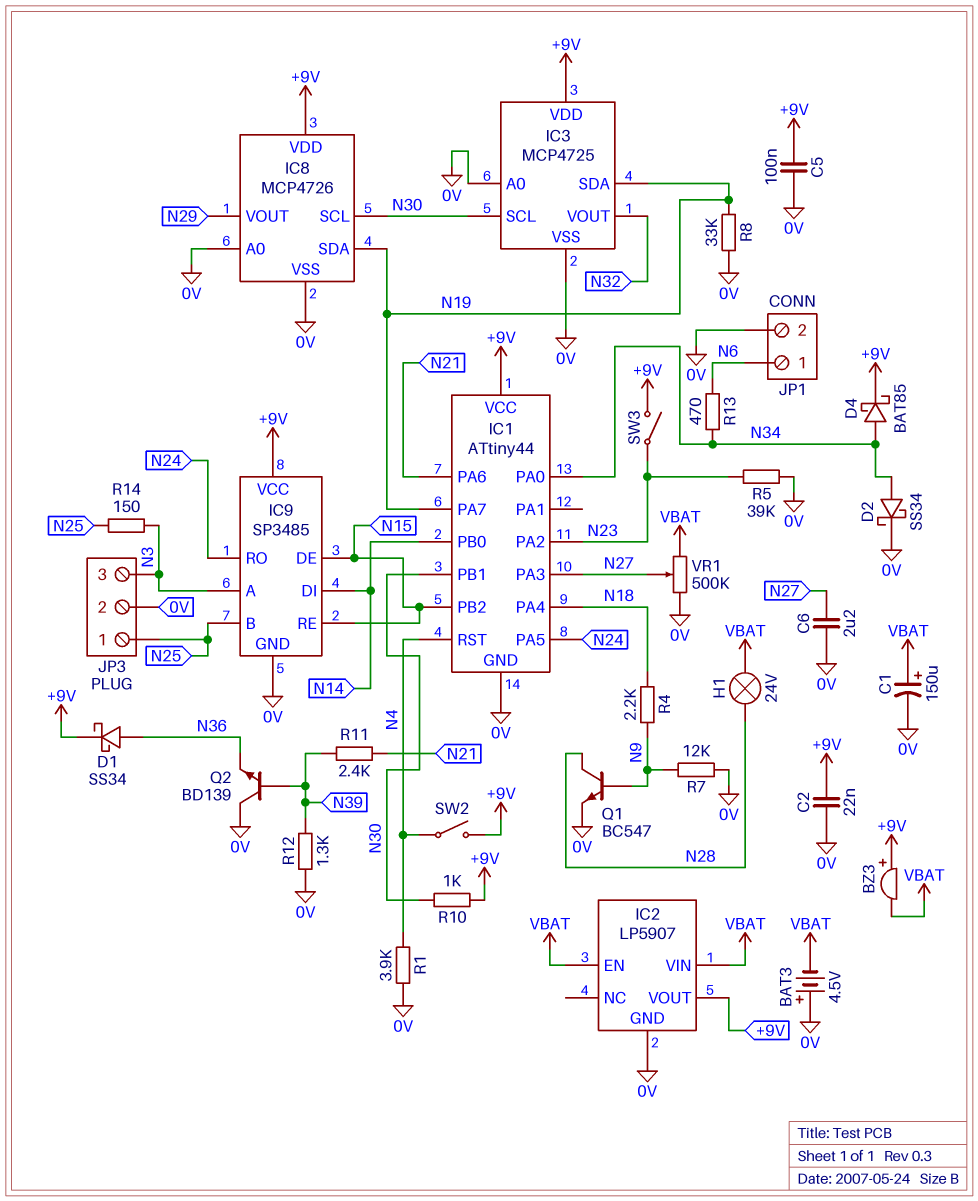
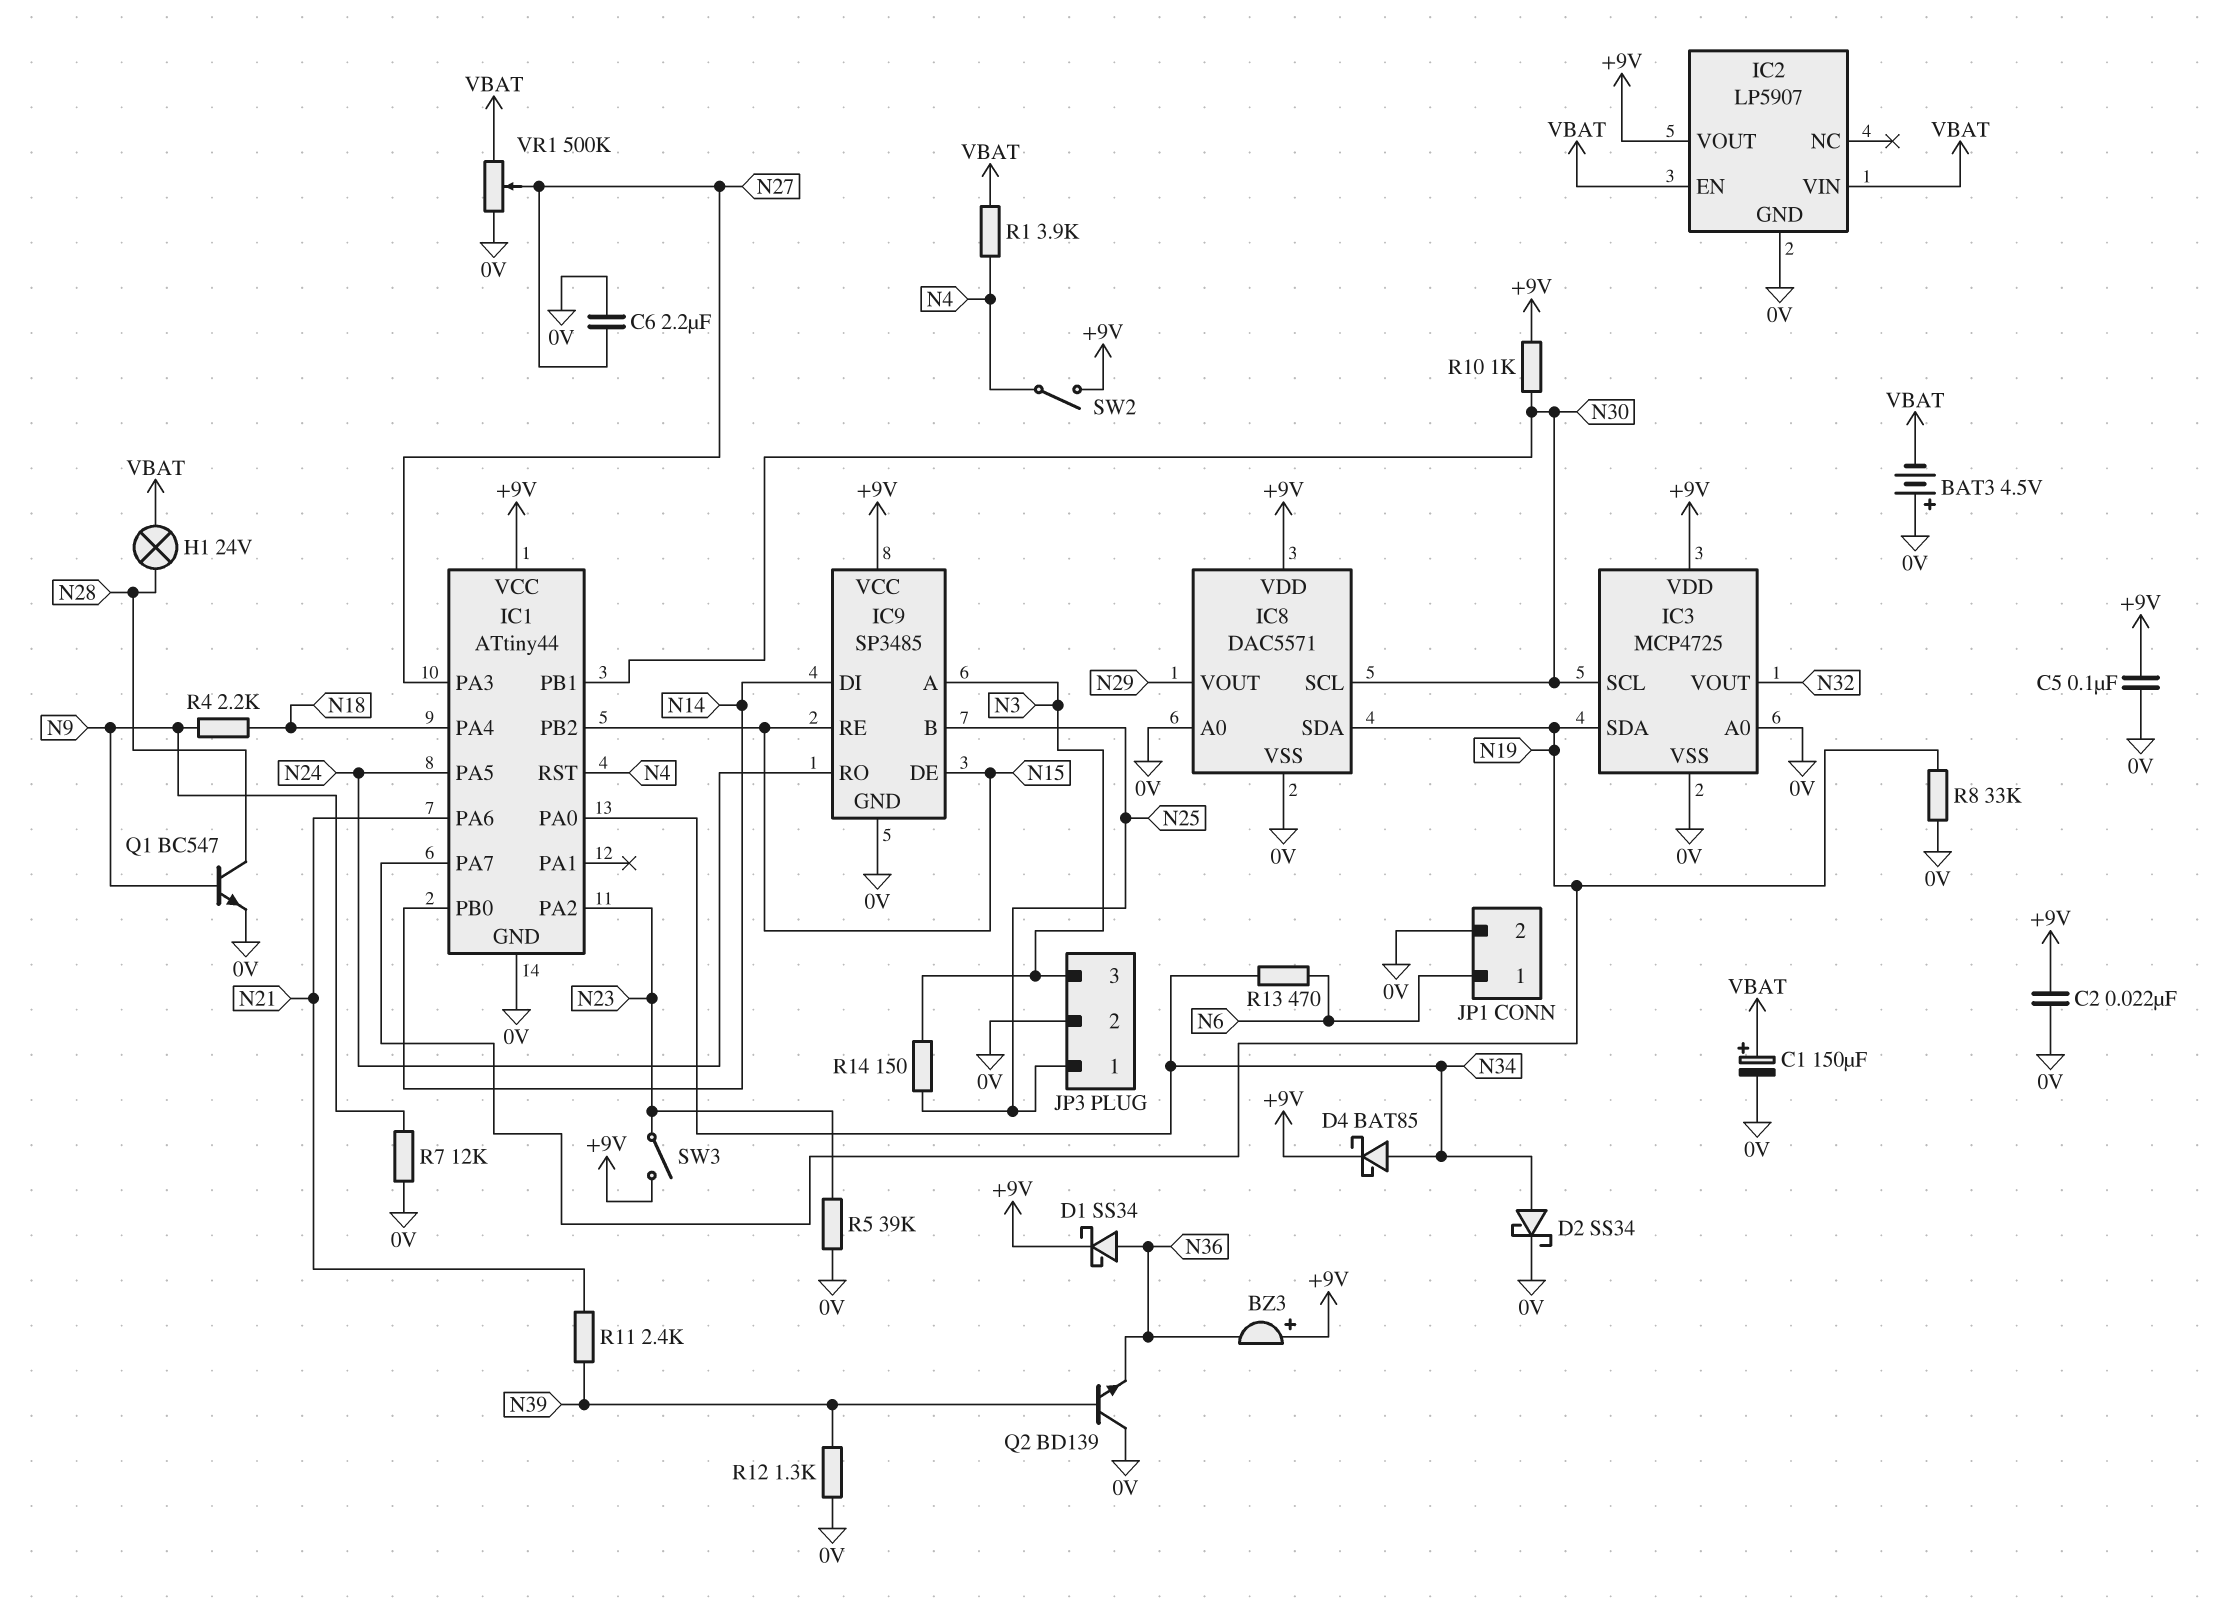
BZ3: buzzer (plus +9V, minus VBAT) -> buzzer (plus +9V, minus N36)
IC8: MCP4726 -> DAC5571
R1: 3.9k (0V, N4) -> 3.9k (N4, VBAT)

